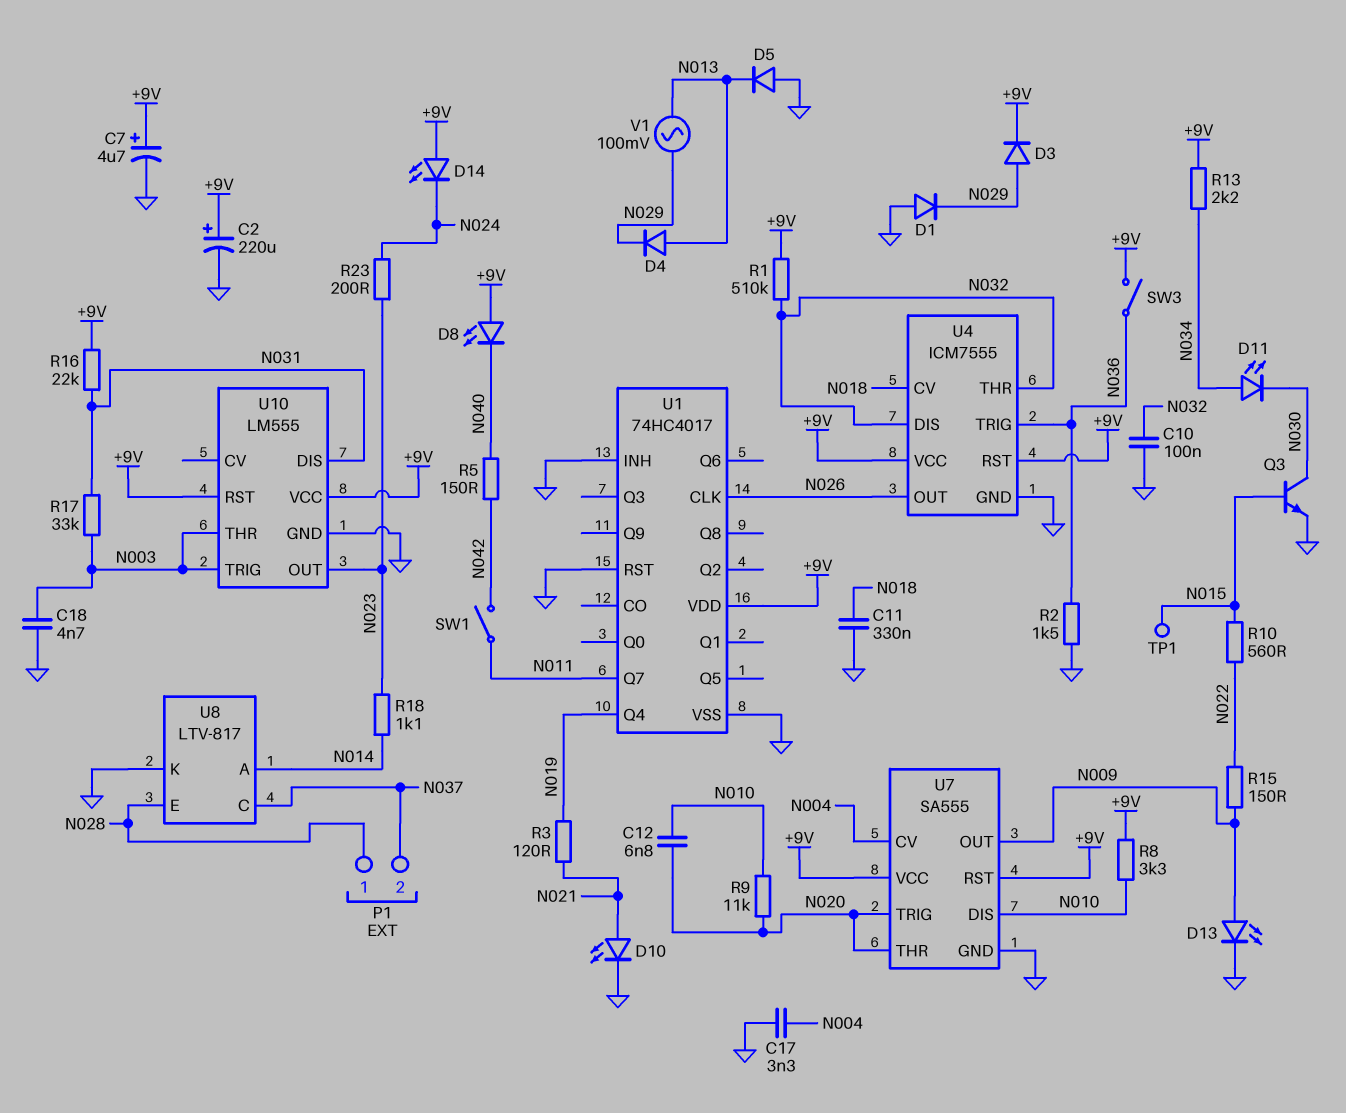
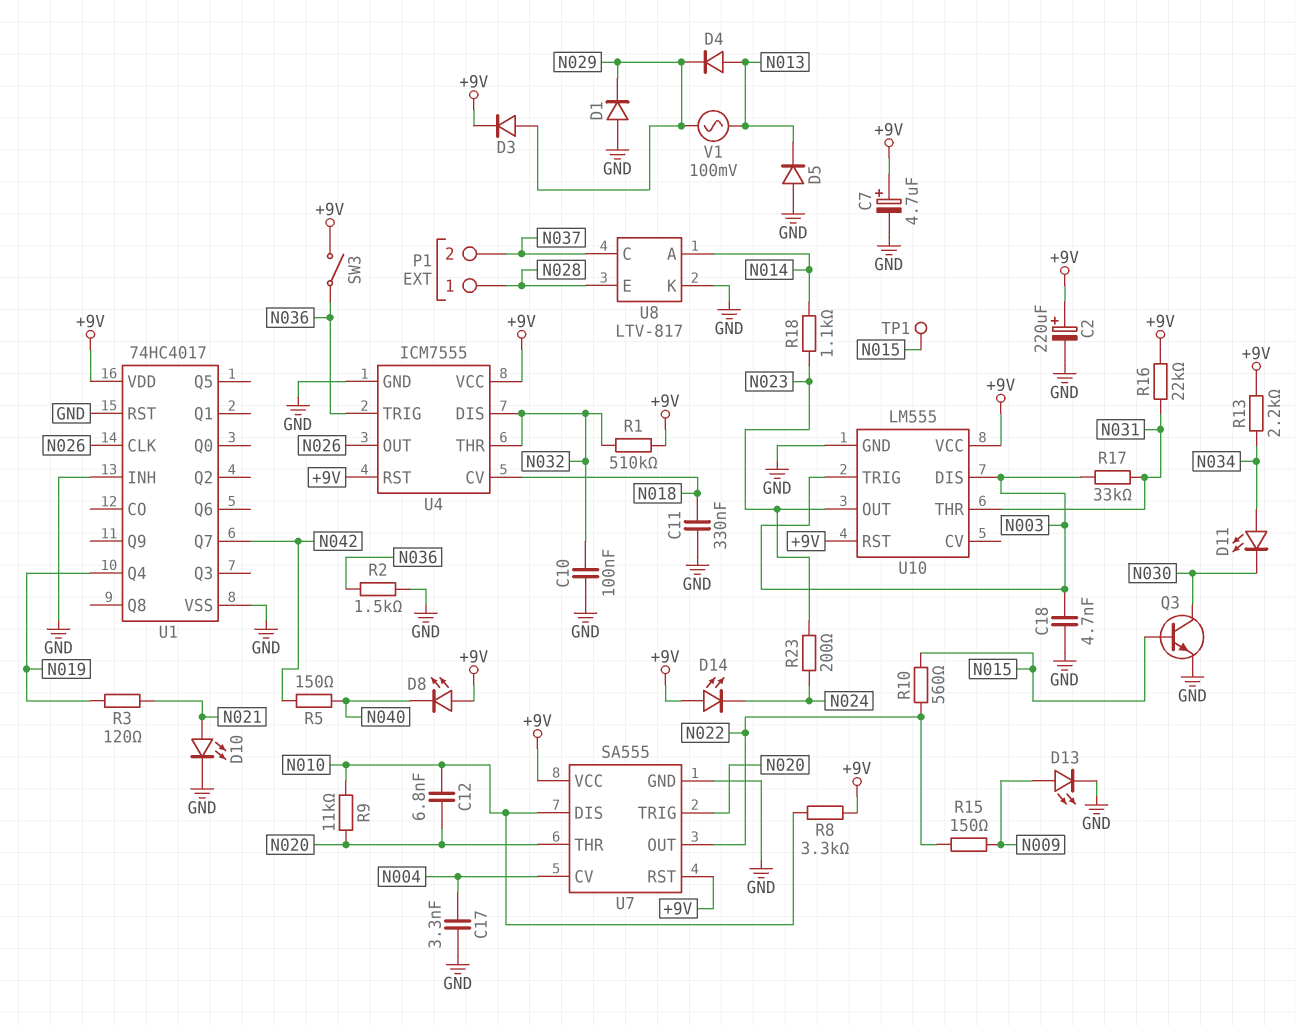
SW1: switch (N011, N042) -> none
U1 pin Q7: N011 -> N042
U7 pin OUT: N009 -> N022
U10 pin DIS: N031 -> N003
U10 pin THR: N003 -> N031

